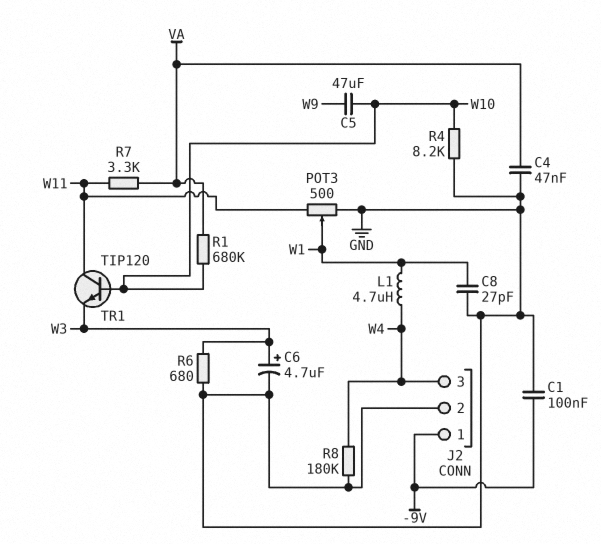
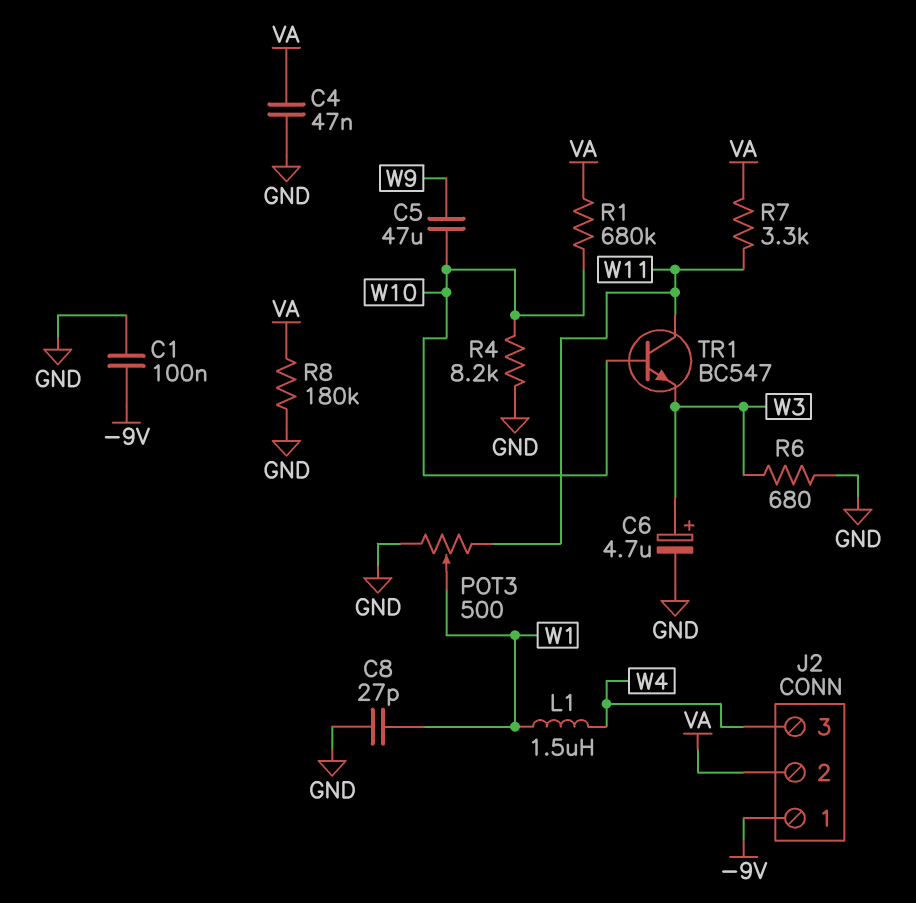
J2 pin 2: GND -> VA
L1: 4.7uH (W1, W4) -> 1.5uH (W1, W4)
R8: 180k (GND, W4) -> 180k (GND, VA)
TR1: NPN TIP120 (B W10, C W11, E W3) -> NPN BC547 (B W10, C W11, E W3)

